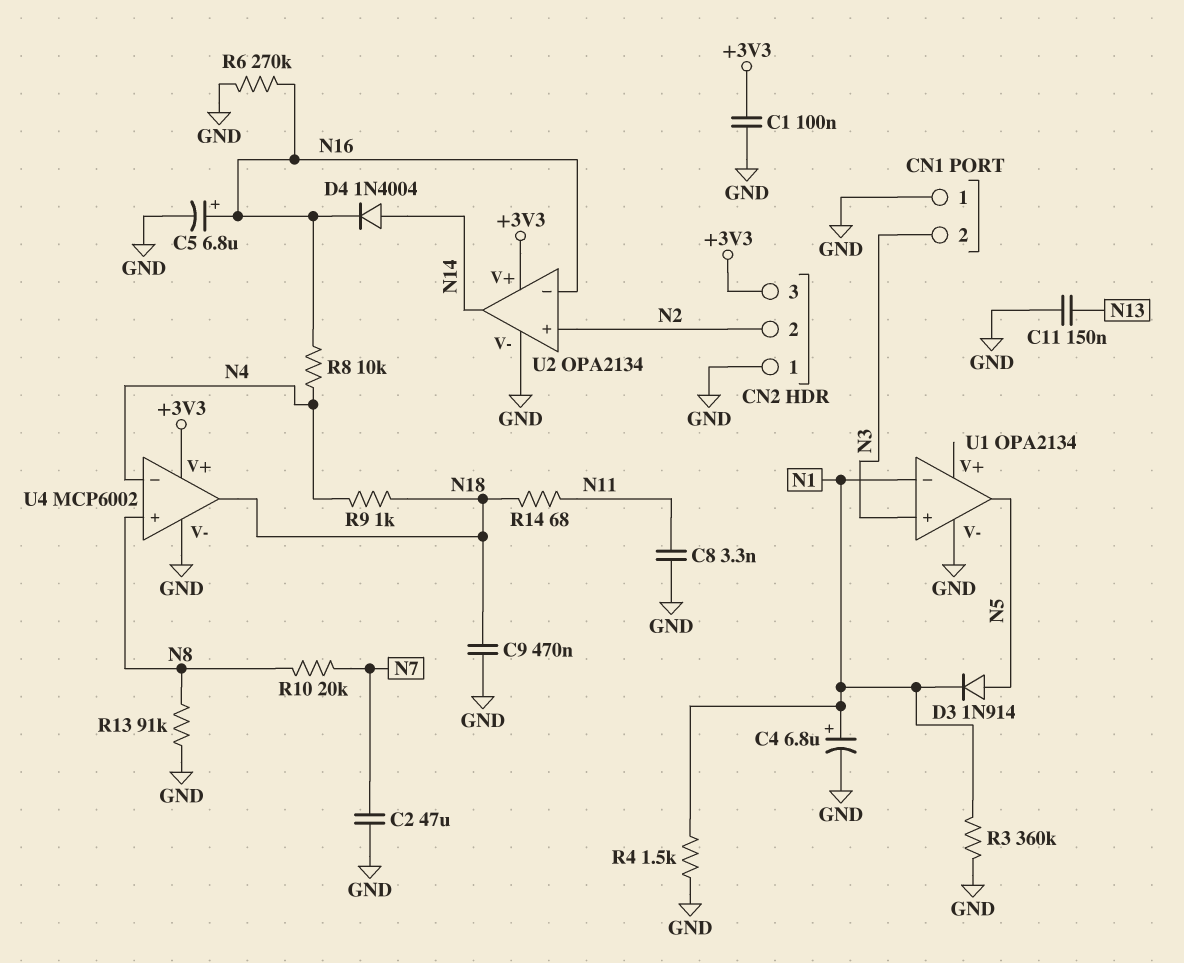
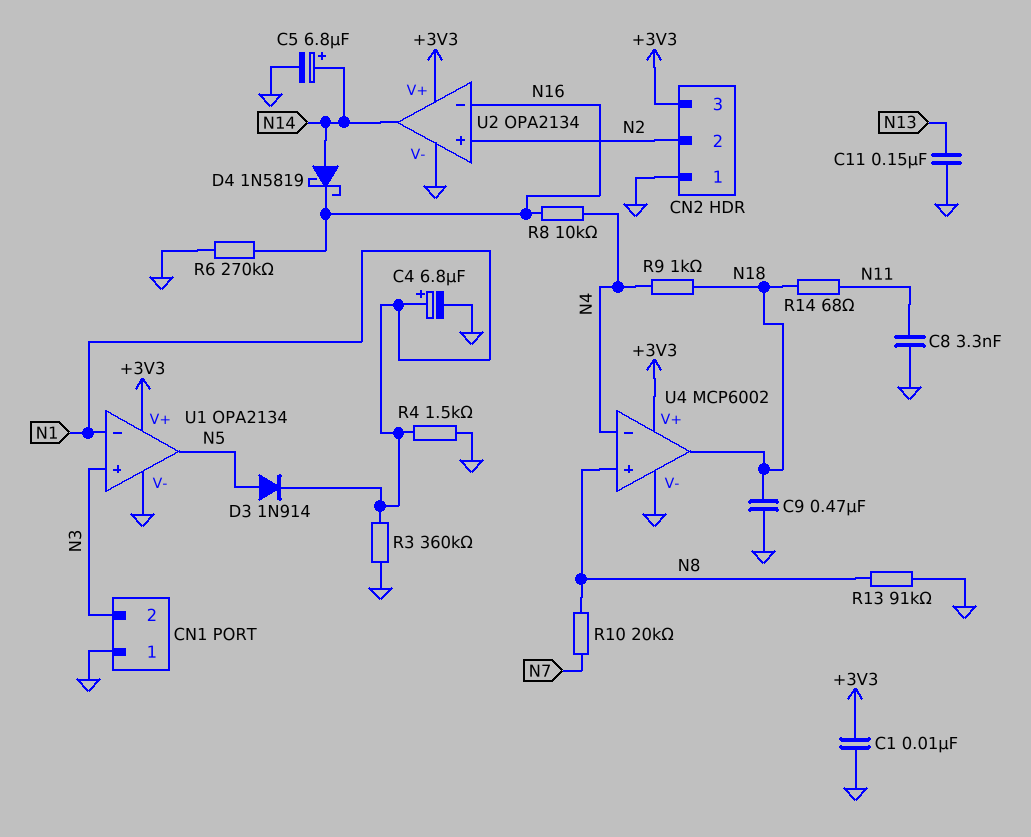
C1: 100nF (+3V3, GND) -> 10nF (+3V3, GND)
C2: 47uF (GND, N7) -> none
C5: 6.8uF (plus N16, minus GND) -> 6.8uF (plus N14, minus GND)
D4: diode 1N4004 (A N14, K N16) -> schottky 1N5819 (A N14, K N16)
U1 pin V+: none -> +3V3

